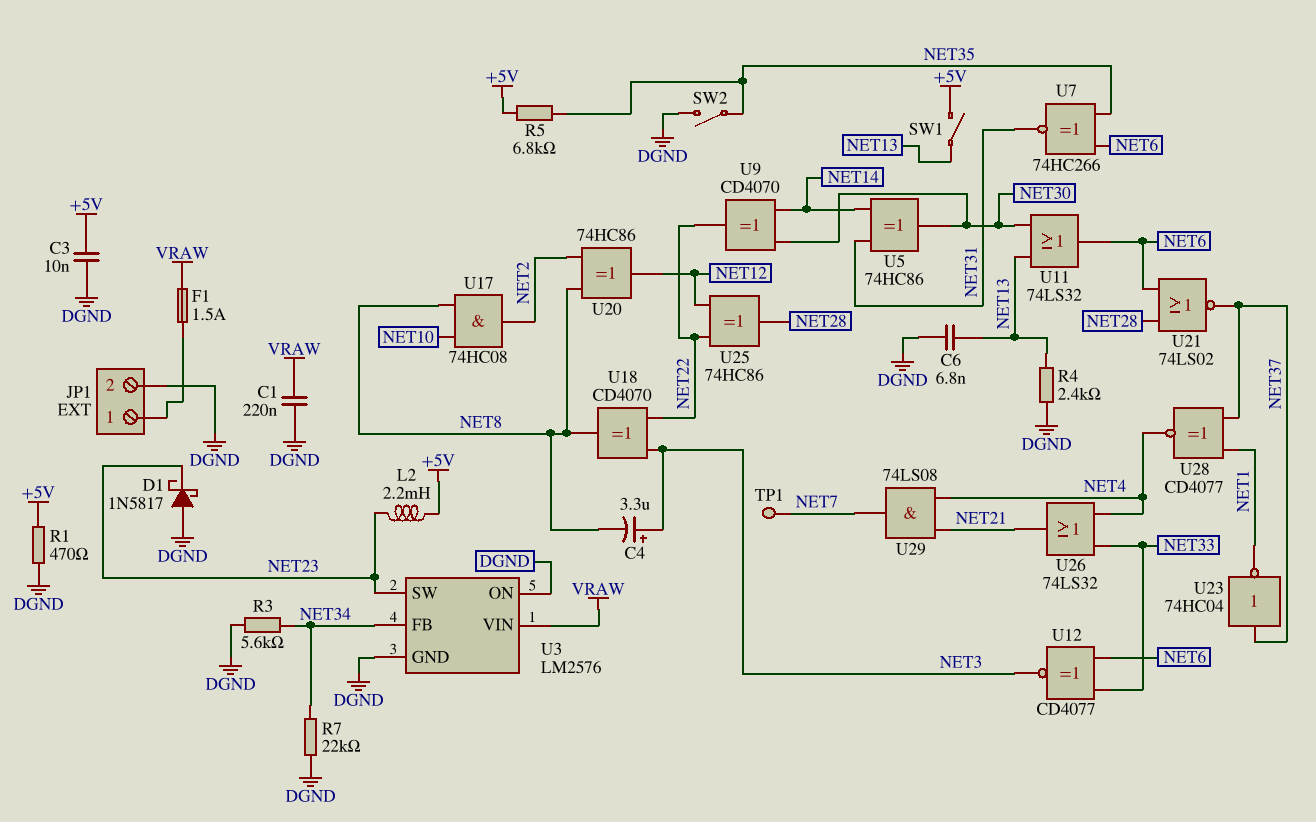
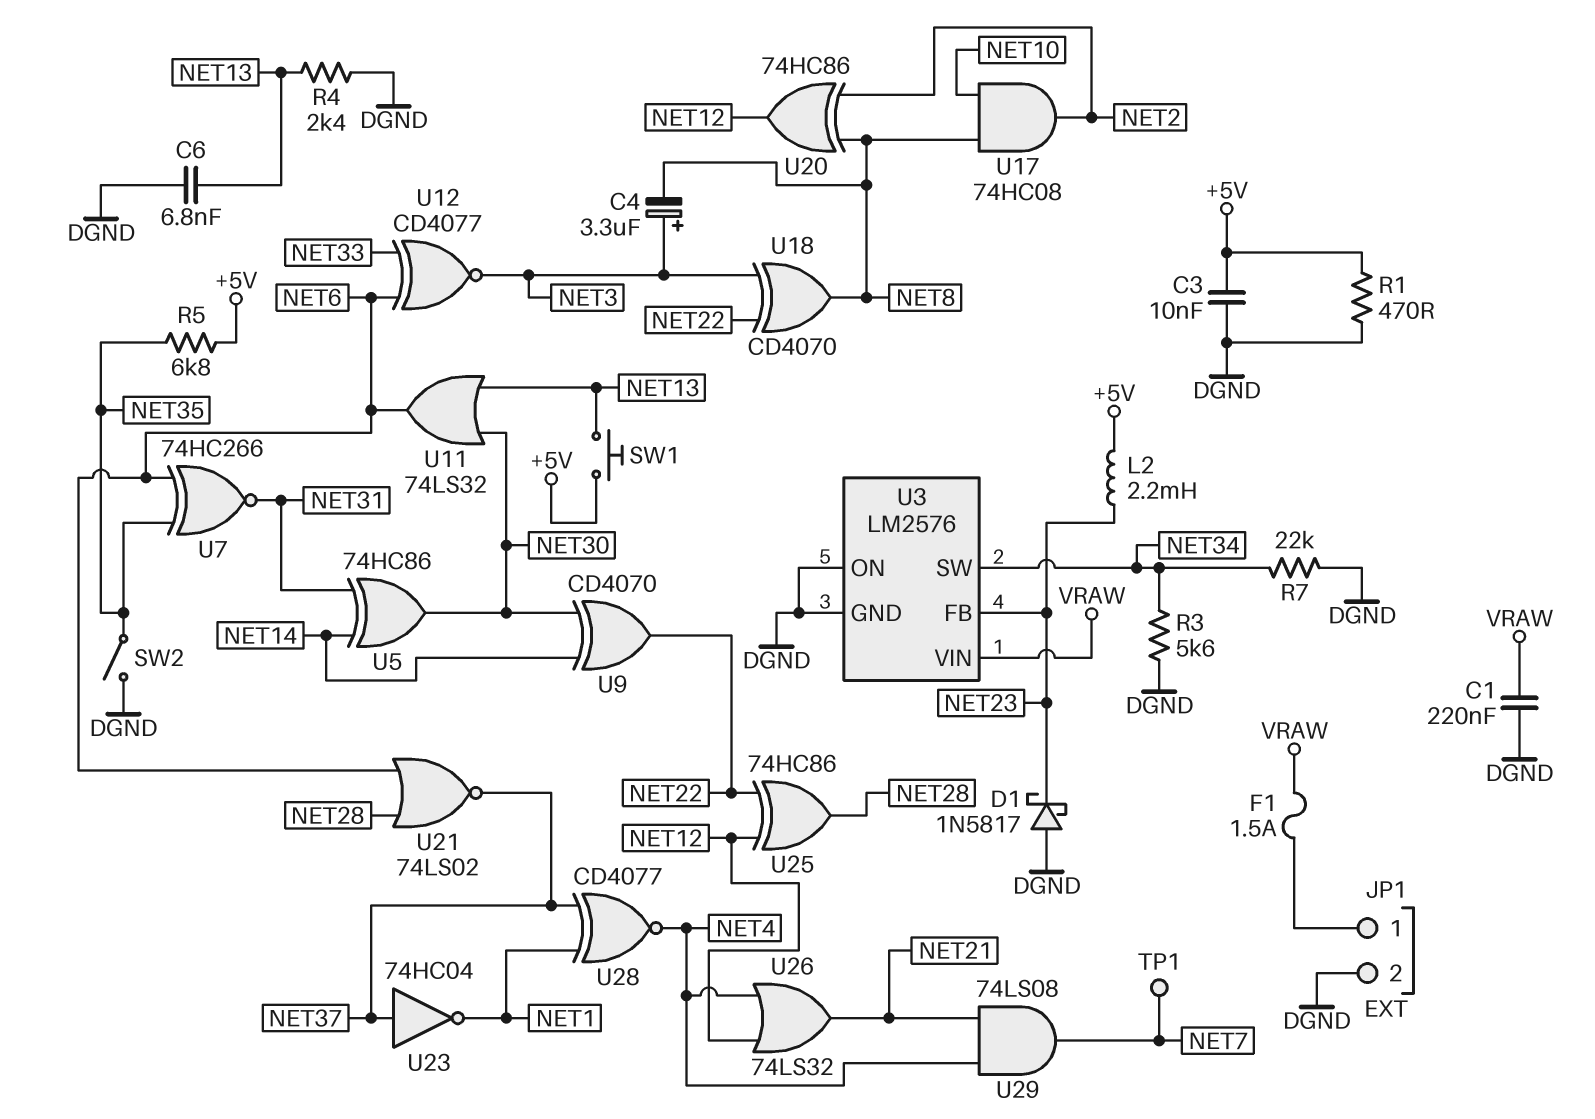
SW1: switch (+5V, NET13) -> button (+5V, NET13)
U3 pin FB: NET34 -> NET23
U3 pin SW: NET23 -> NET34
U26: OR 74LS32 (in NET4, in NET33, out NET21) -> OR 74LS32 (in NET4, in NET12, out NET21)

